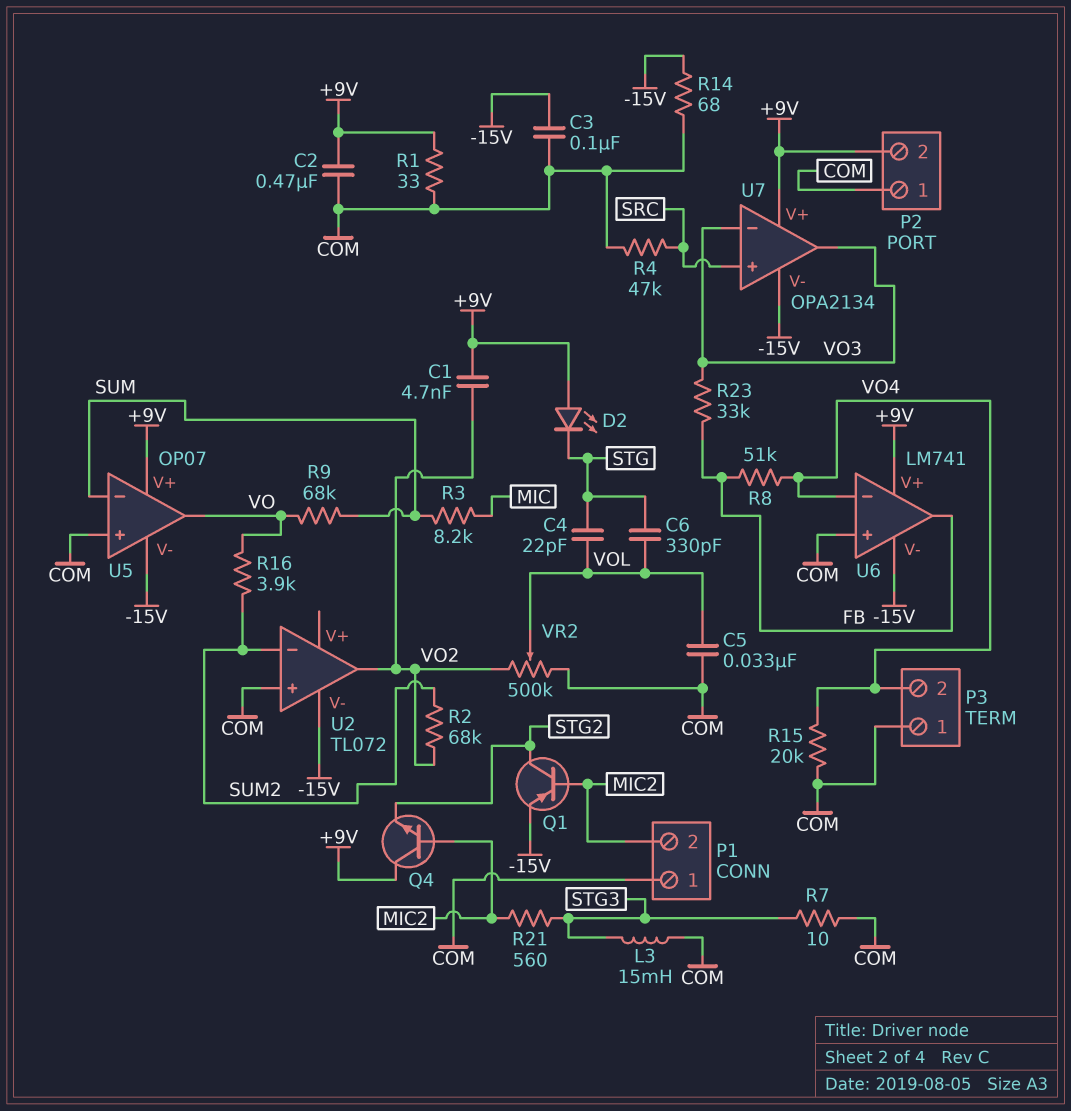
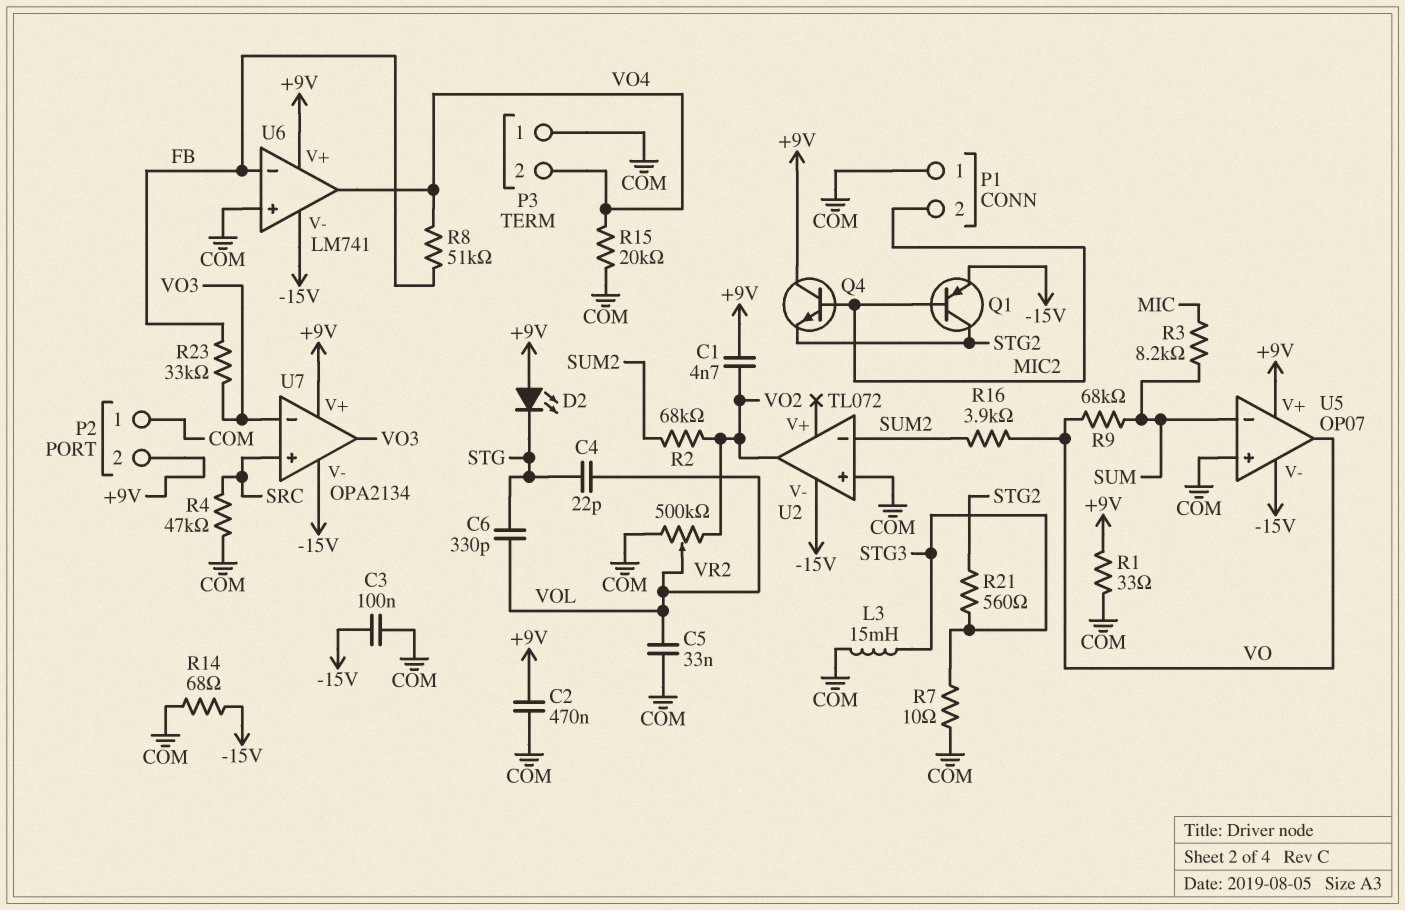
R21: 560 (MIC2, STG3) -> 560 (STG2, STG3)
U6 pin in-: VO4 -> FB
U6 pin out: FB -> VO4

